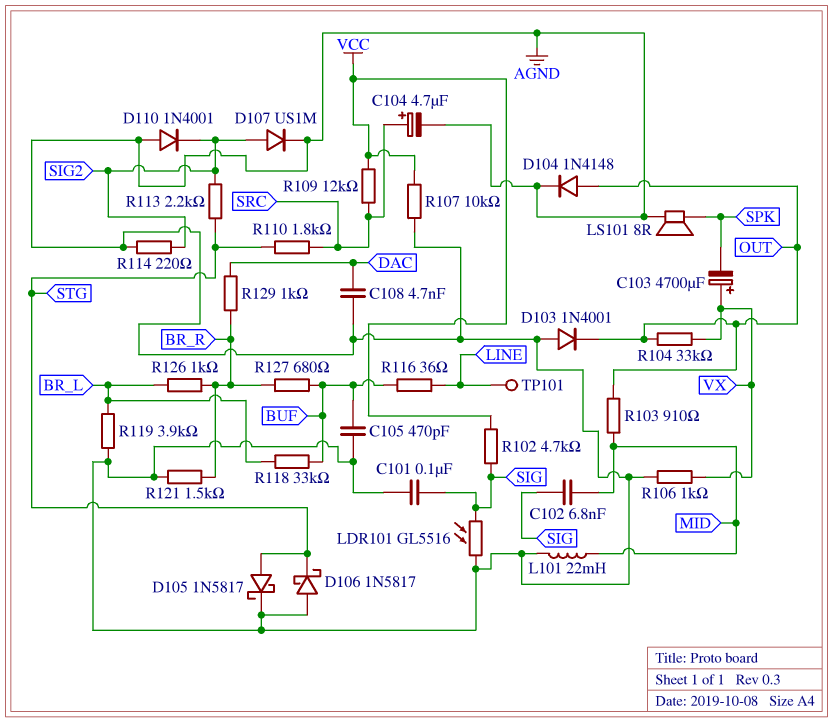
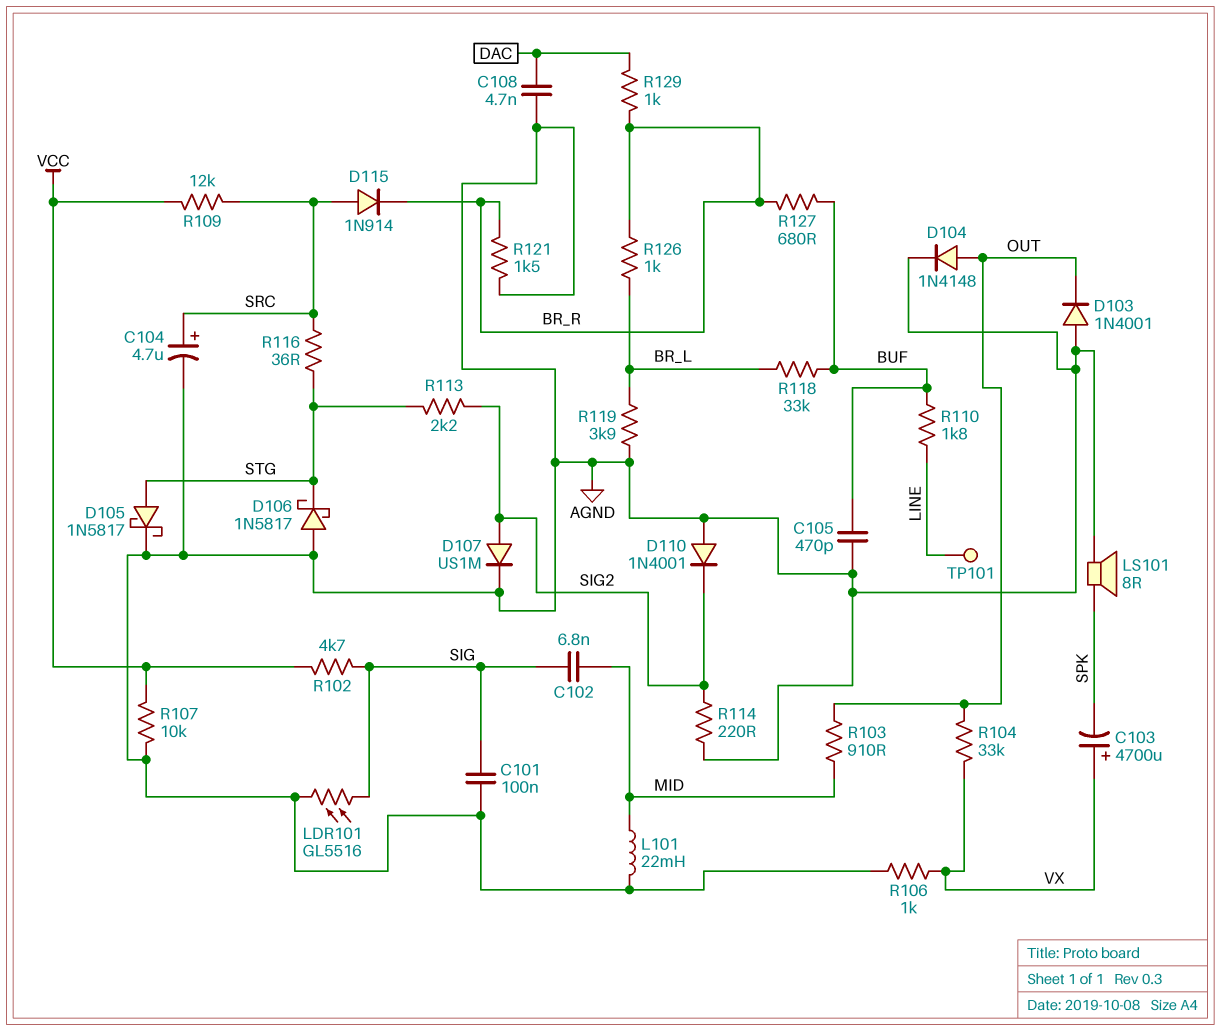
D115: none -> diode 1N914 (A SRC, K BR_R)
R110: 1.8k (SRC, STG) -> 1.8k (BUF, LINE)
R116: 36 (BUF, LINE) -> 36 (SRC, STG)

